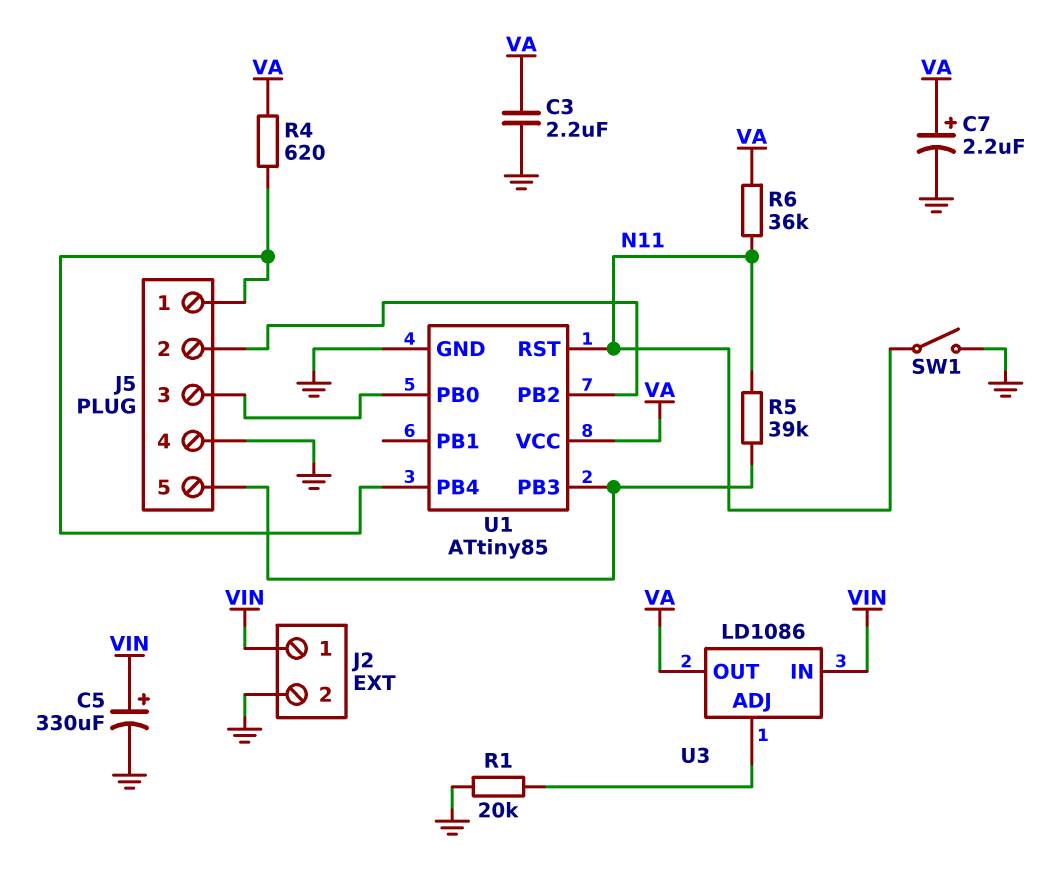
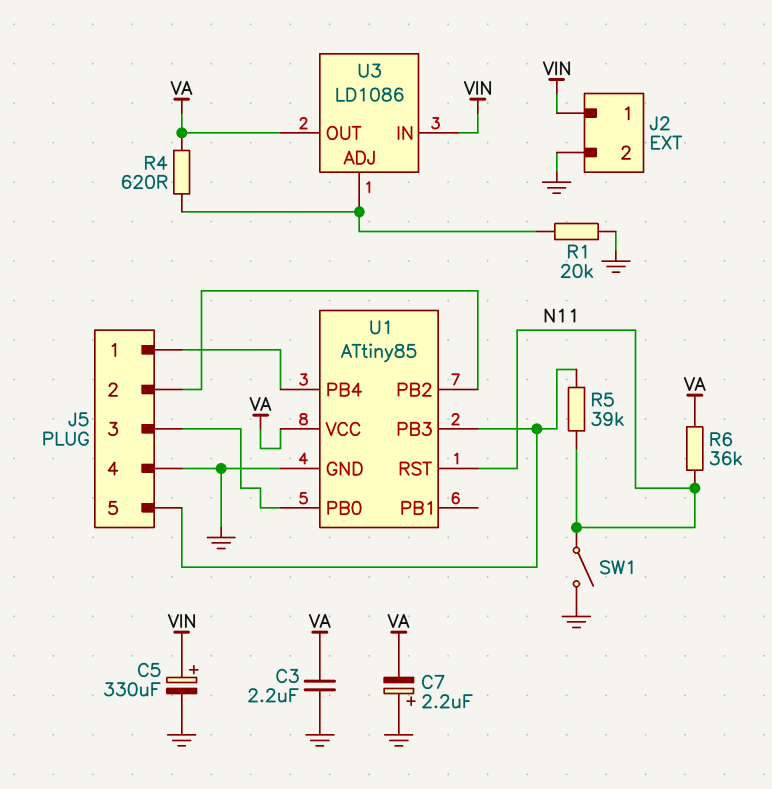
C7: 2.2uF (plus VA, minus GND) -> 2.2uF (plus GND, minus VA)
R4: 620 (J5/1, VA) -> 620 (U3/ADJ, VA)

